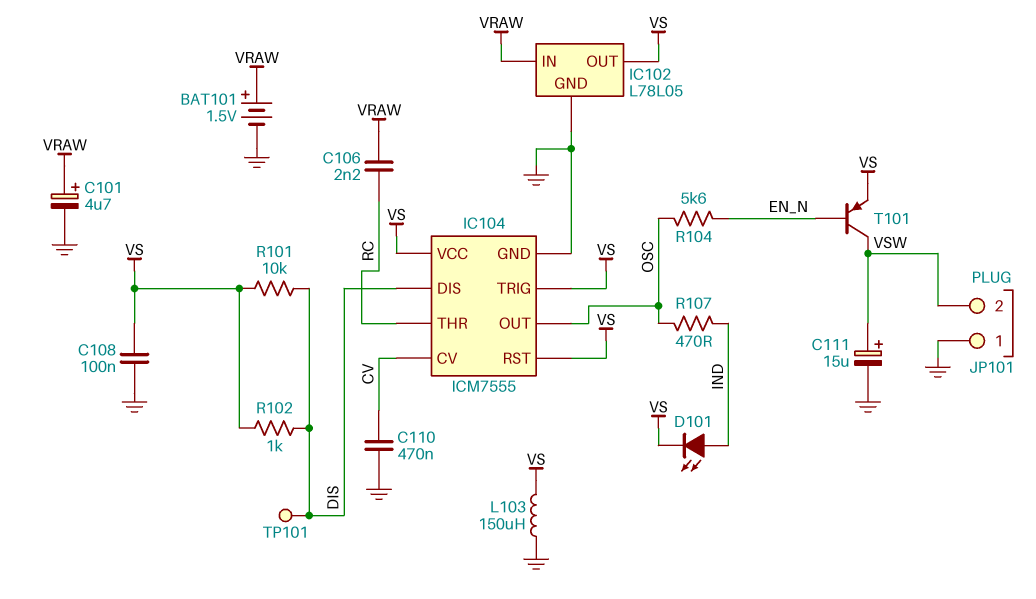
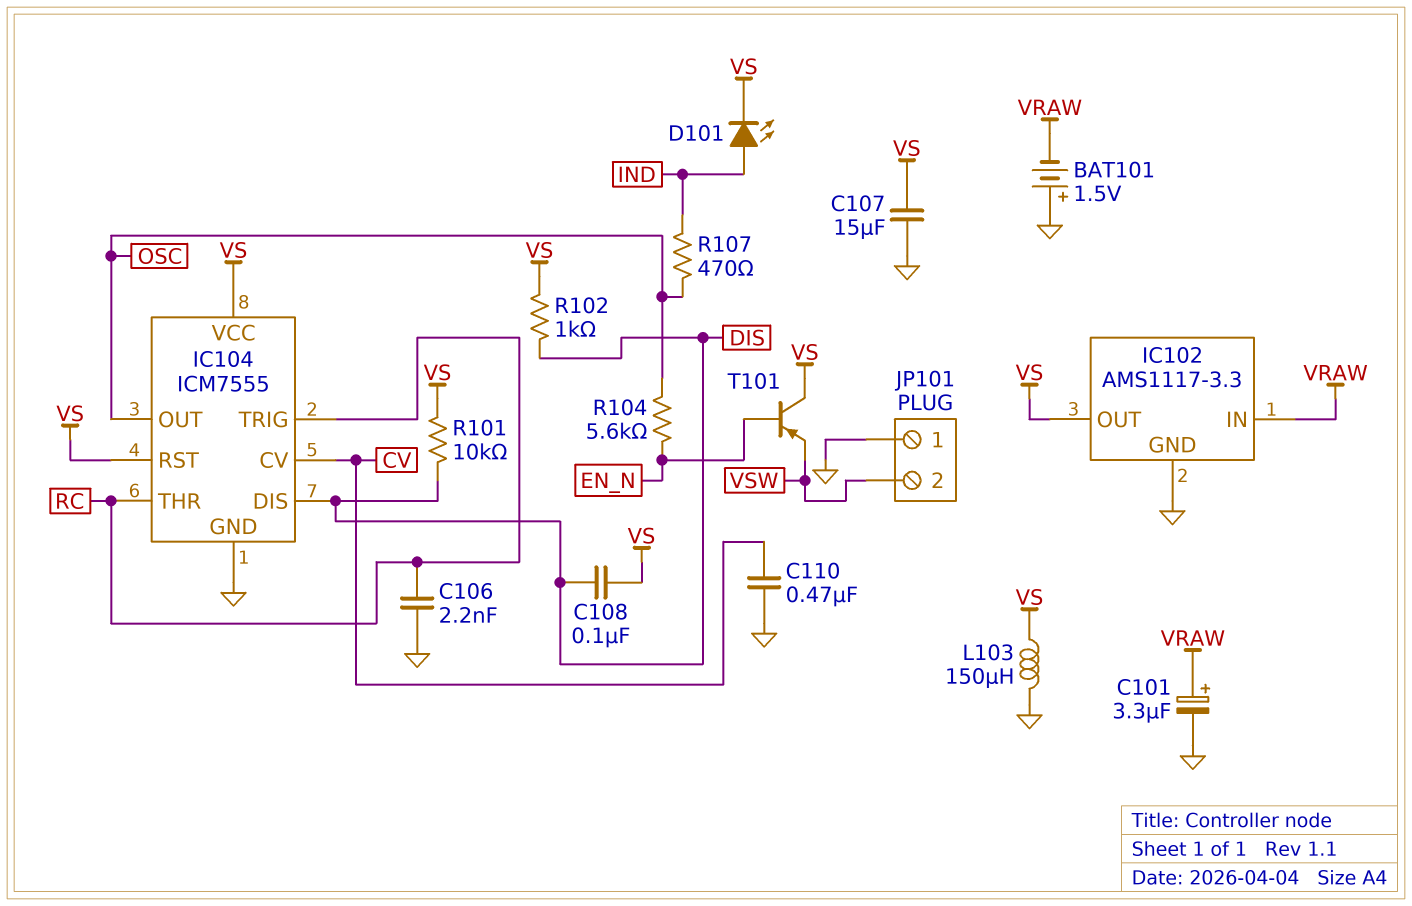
BAT101: 1.5V (plus VRAW, minus GND) -> 1.5V (plus GND, minus VRAW)
C101: 4.7uF (plus VRAW, minus GND) -> 3.3uF (plus VRAW, minus GND)
C106: 2.2nF (RC, VRAW) -> 2.2nF (GND, RC)
C107: none -> 15uF (GND, VS)
C108: 100nF (GND, VS) -> 100nF (DIS, VS)
C111: 15uF (plus VSW, minus GND) -> none
IC102: L78L05 -> AMS1117-3.3
IC104 pin TRIG: VS -> RC
T101: PNP (B EN_N, C VSW, E VS) -> PNP (B EN_N, C VS, E VSW)
TP101: test point (DIS) -> none

